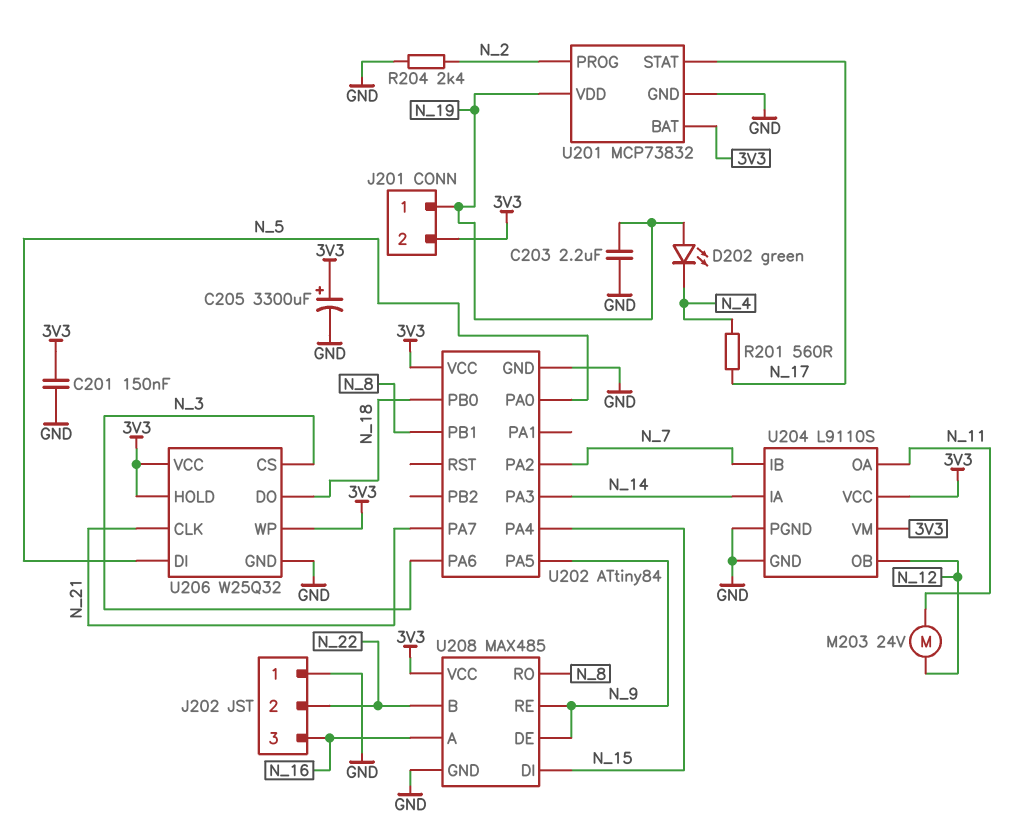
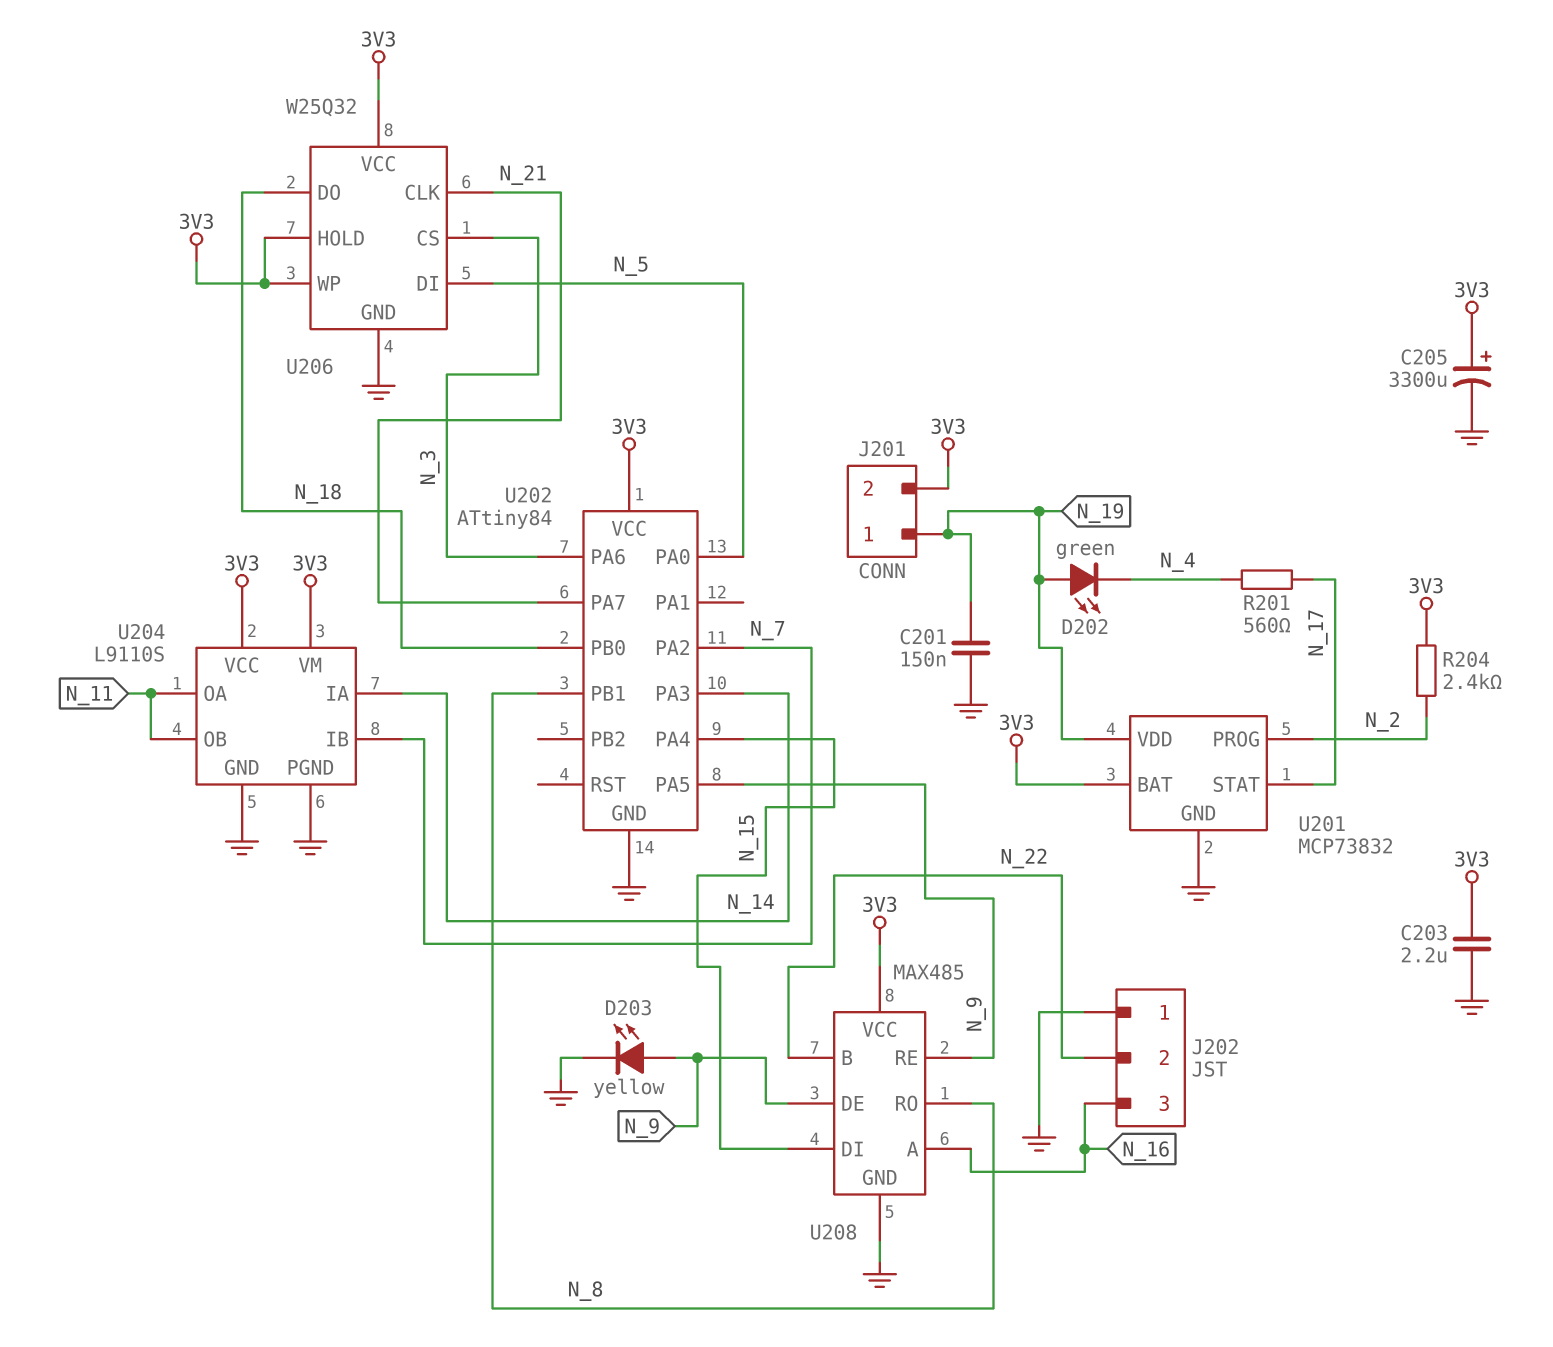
C201: 150nF (3V3, GND) -> 150nF (GND, N_19)
C203: 2.2uF (GND, N_19) -> 2.2uF (3V3, GND)
D203: none -> LED yellow (A N_9, K GND)
M203: motor 24V (N_11, N_12) -> none
R204: 2.4k (GND, N_2) -> 2.4k (3V3, N_2)
U204 pin OB: N_12 -> N_11

